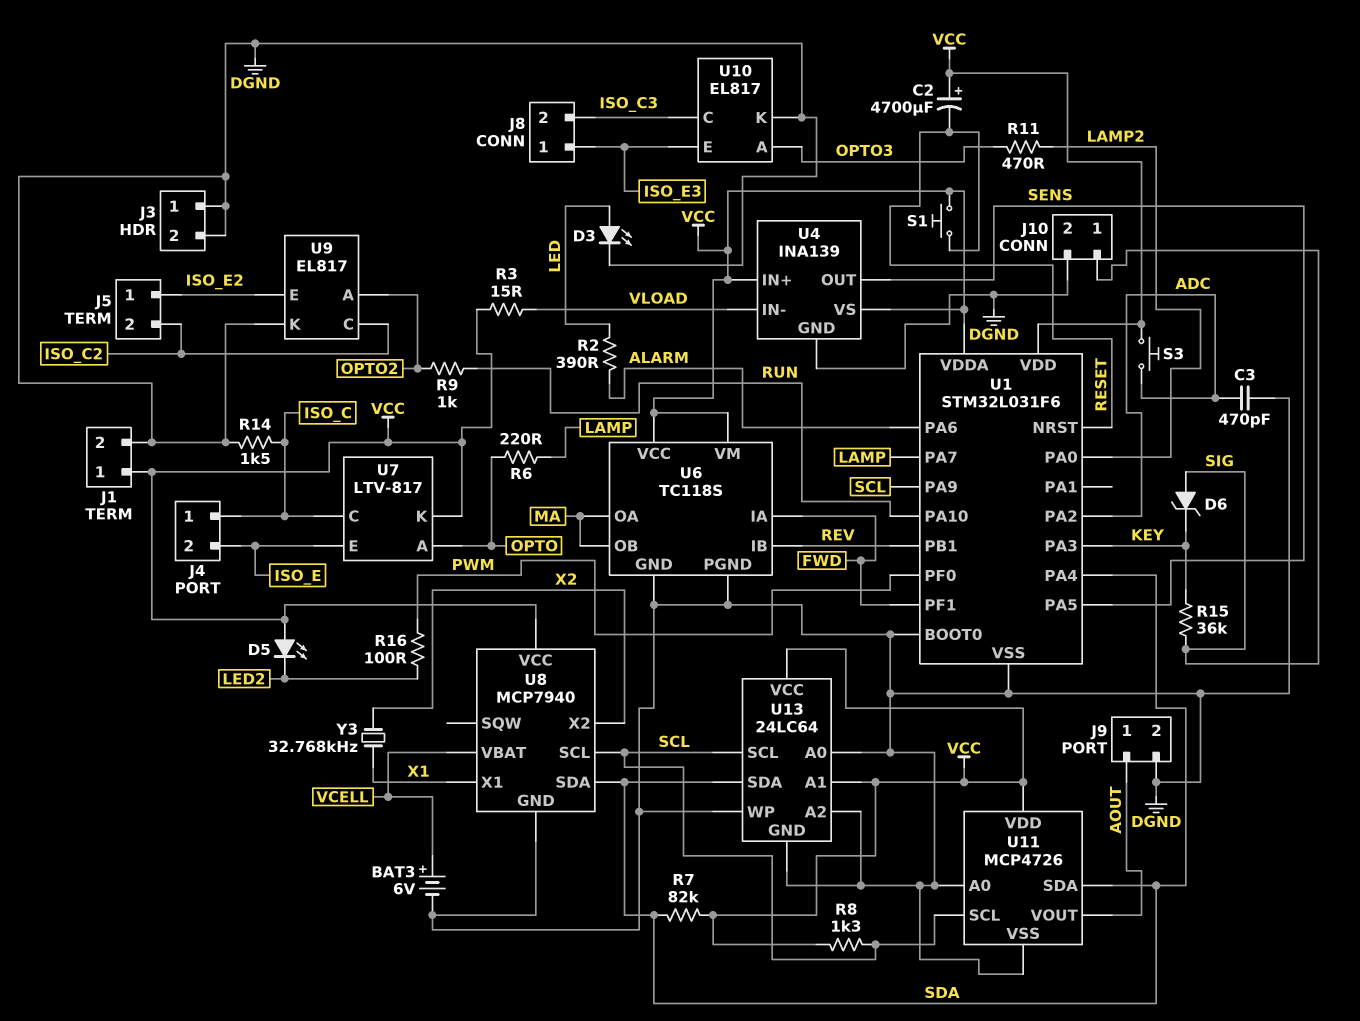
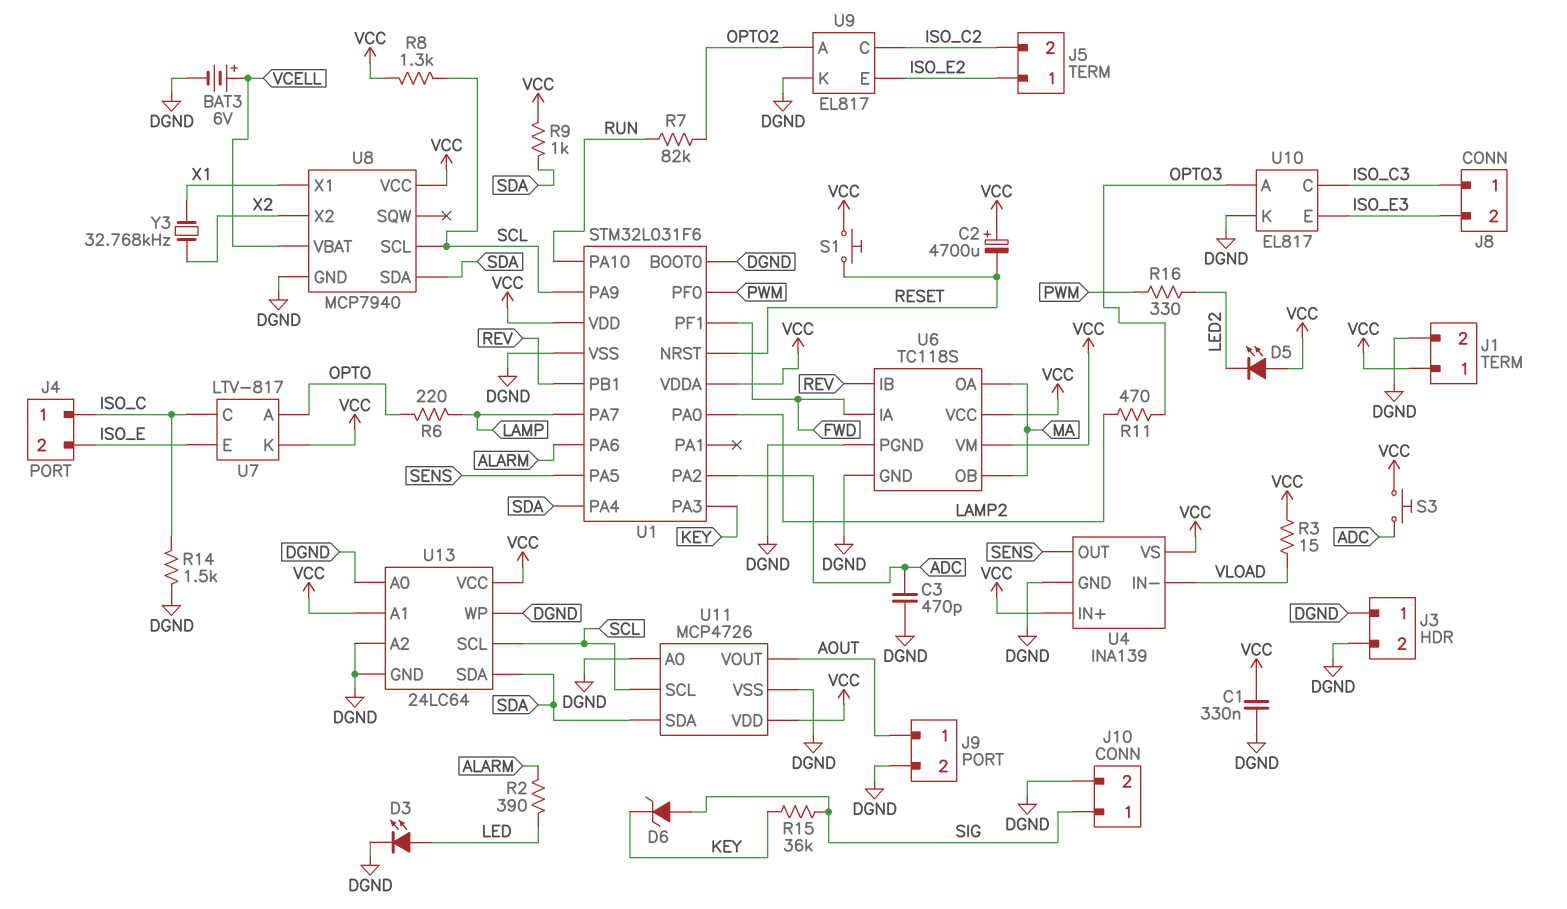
C1: none -> 330nF (DGND, VCC)
J8 pin 1: ISO_E3 -> ISO_C3
J8 pin 2: ISO_C3 -> ISO_E3
R7: 82k (SDA, VCC) -> 82k (OPTO2, RUN)
R9: 1k (OPTO2, RUN) -> 1k (SDA, VCC)
R16: 100 (LED2, PWM) -> 330 (LED2, PWM)

